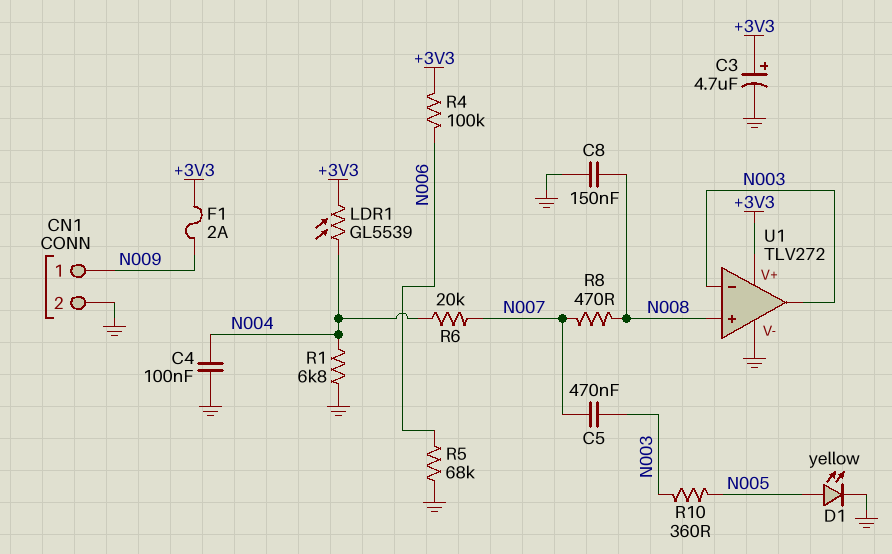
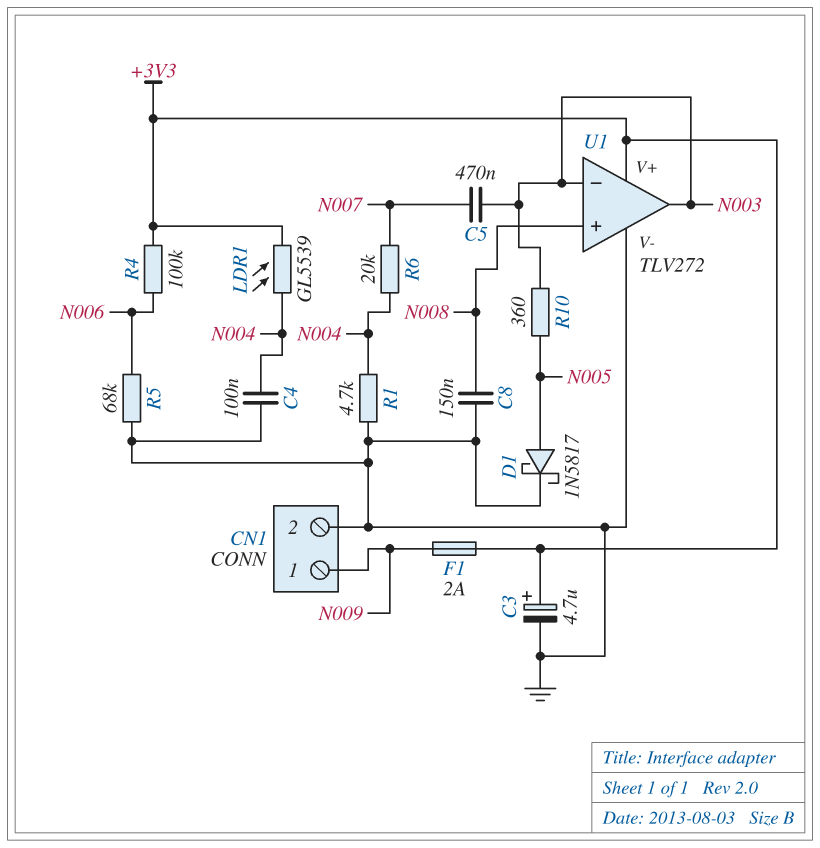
D1: LED yellow (A N005, K GND) -> schottky 1N5817 (A N005, K GND)
R1: 6.8k (GND, N004) -> 4.7k (GND, N004)
R8: 470 (N007, N008) -> none

